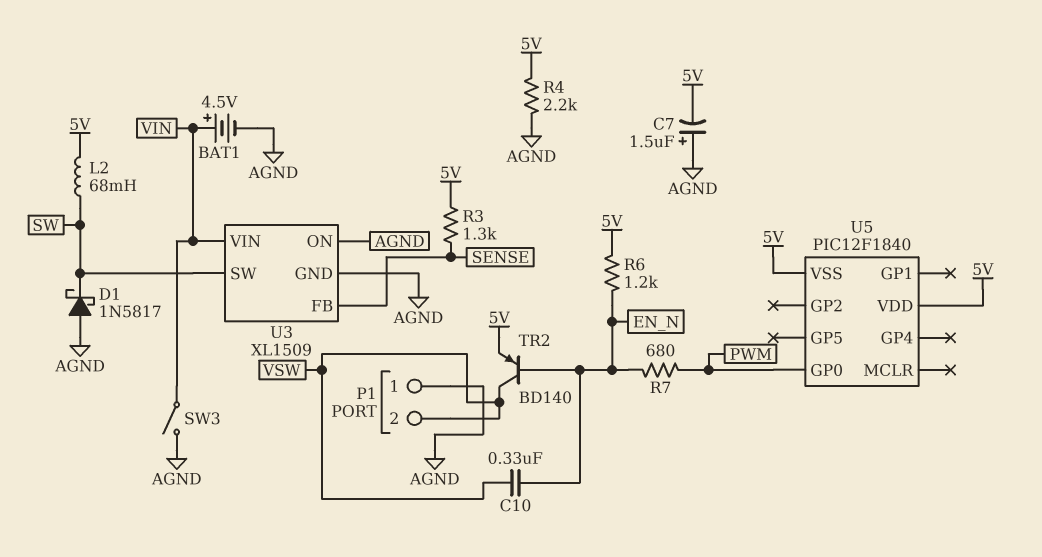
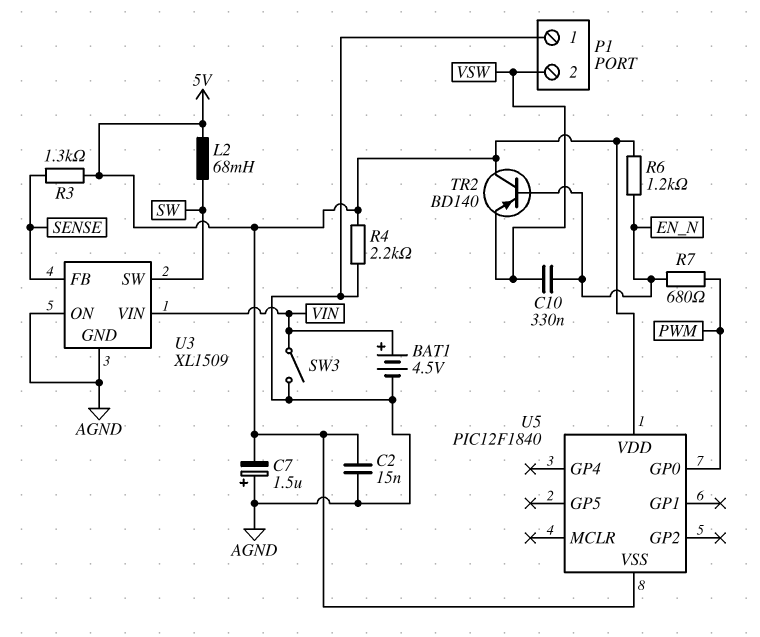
C2: none -> 15nF (5V, AGND)
D1: schottky 1N5817 (A AGND, K SW) -> none
TR2: PNP BD140 (B EN_N, C VSW, E 5V) -> PNP BD140 (B EN_N, C 5V, E VSW)

